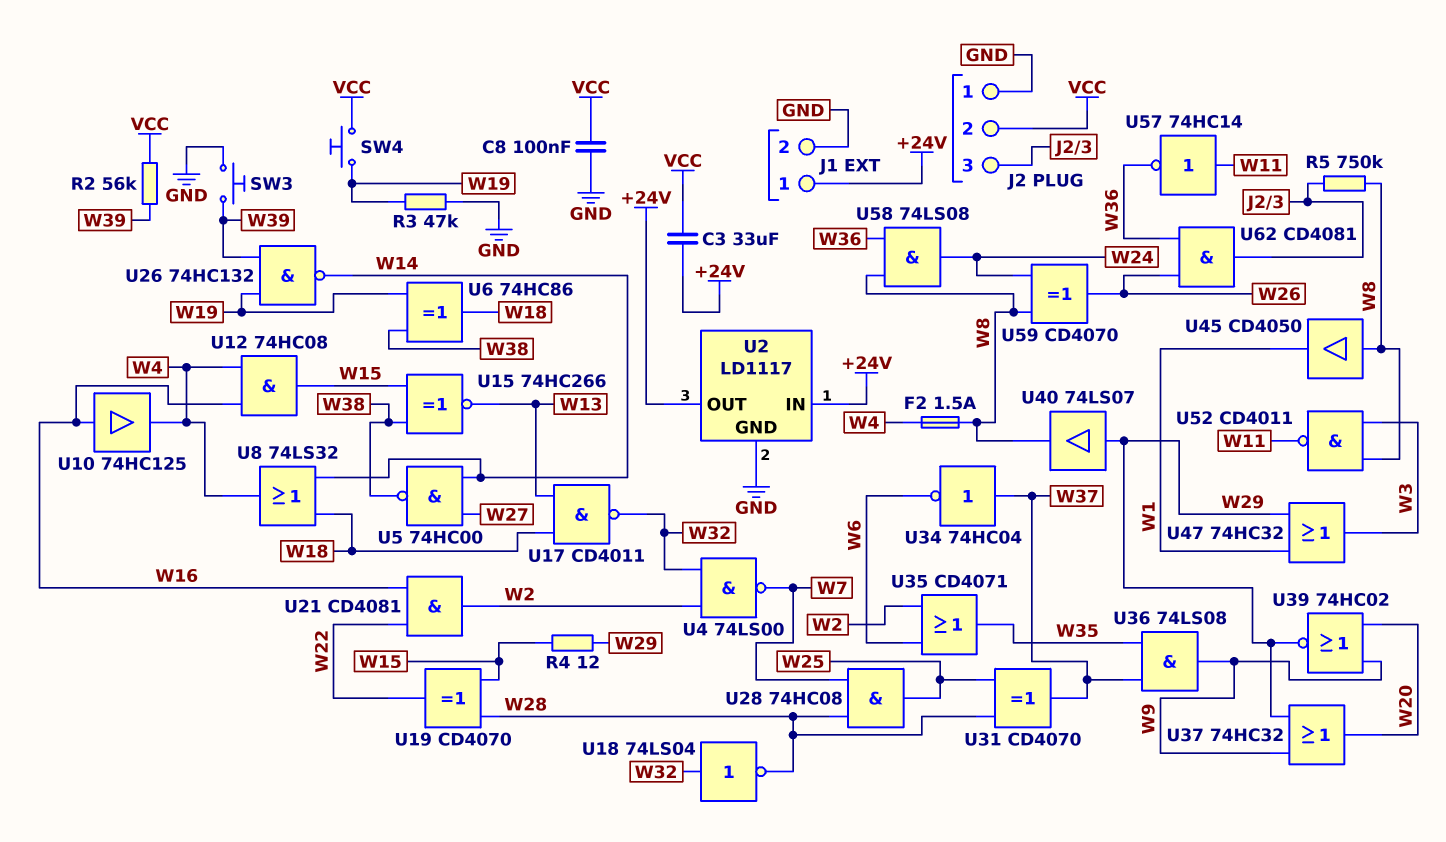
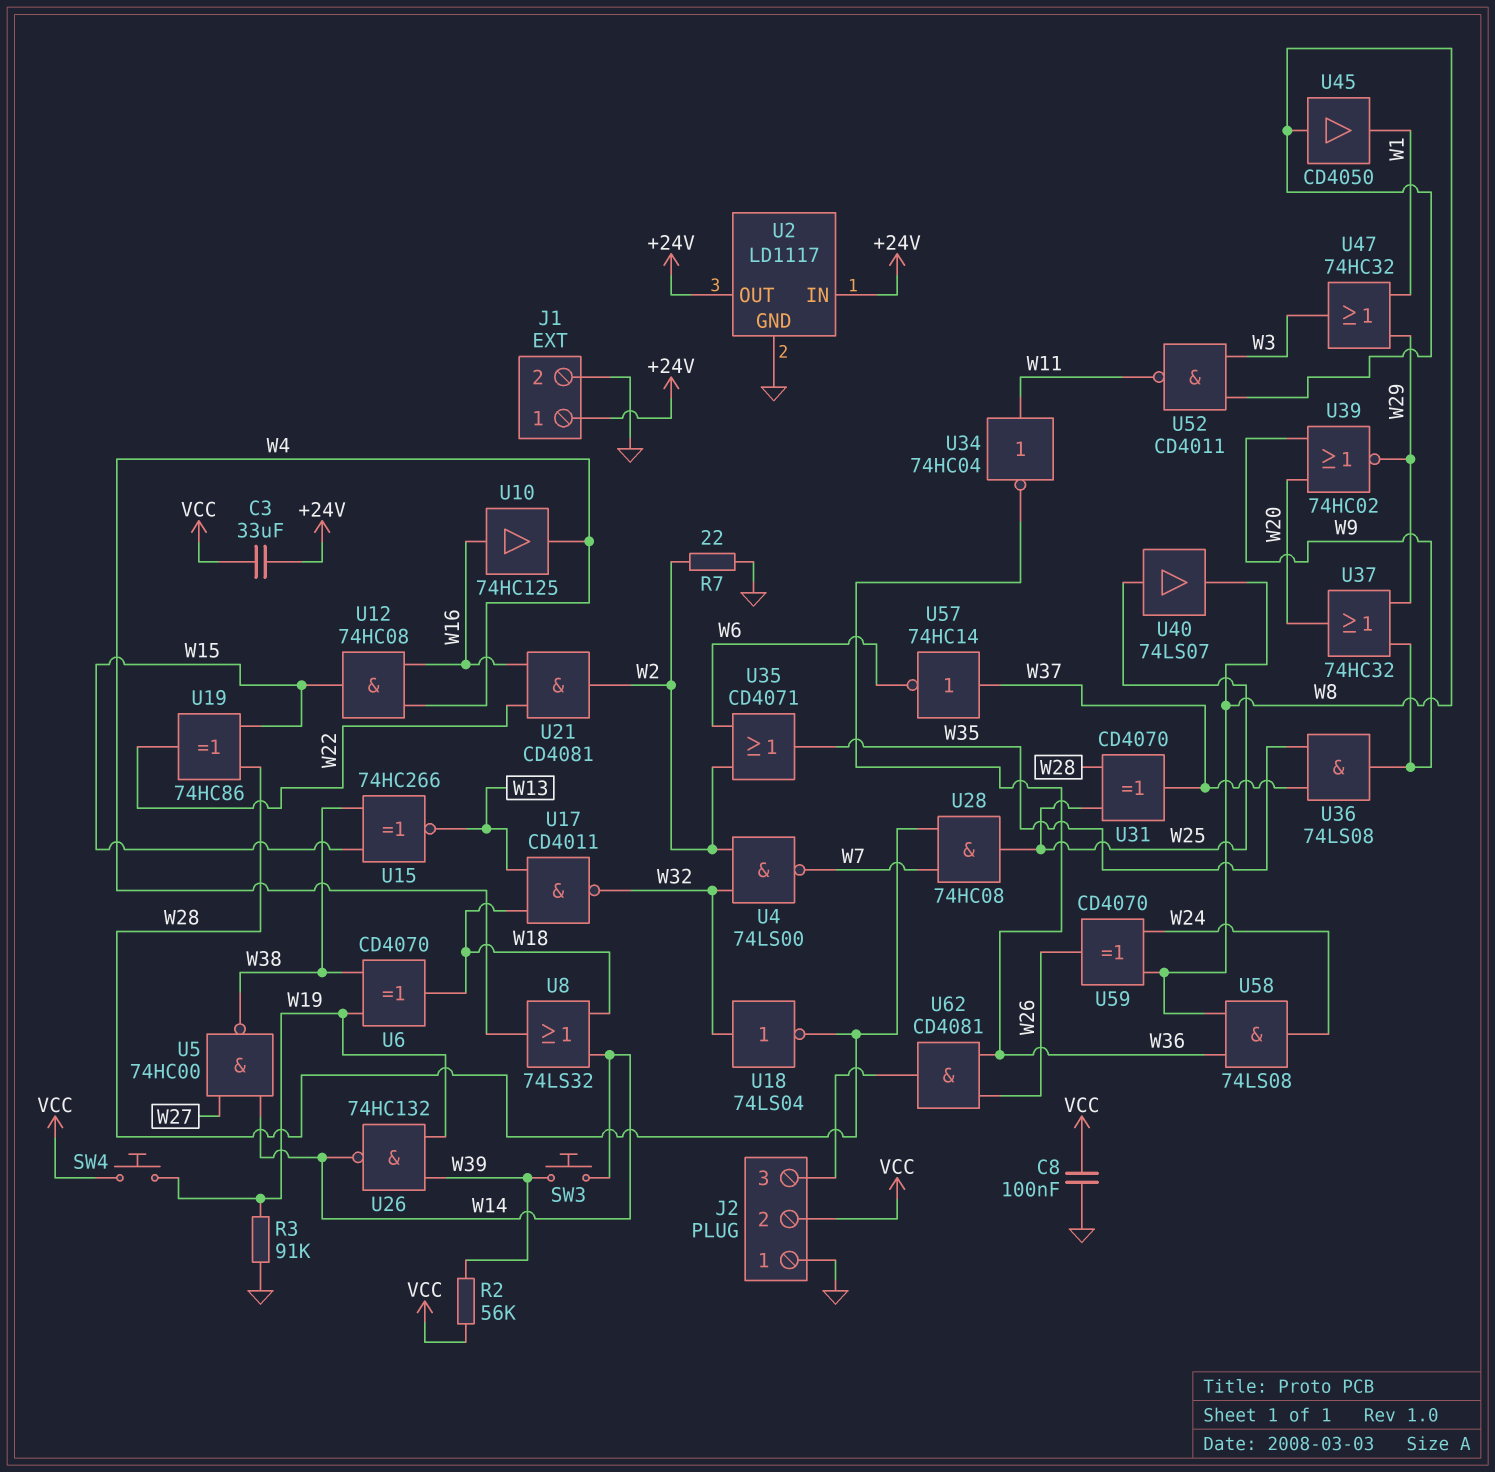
F2: 1.5A (W4, W8) -> none
R3: 47k (GND, W19) -> 91k (GND, W19)
R4: 12 (W15, W29) -> none
R5: 750k (J2/3, W8) -> none
R7: none -> 22 (GND, W2)
SW3: button (GND, W39) -> button (W14, W39)
U6: XOR 74HC86 (in W19, in W38, out W18) -> XOR CD4070 (in W19, in W38, out W18)
U19: XOR CD4070 (in W15, in W28, out W22) -> XOR 74HC86 (in W15, in W28, out W22)
U34: NOT 74HC04 (in W37, out W6) -> NOT 74HC04 (in W11, out W36)
U40: buffer 74LS07 (in W29, out W8) -> buffer 74LS07 (in W25, out W8)
U57: NOT 74HC14 (in W11, out W36) -> NOT 74HC14 (in W37, out W6)

